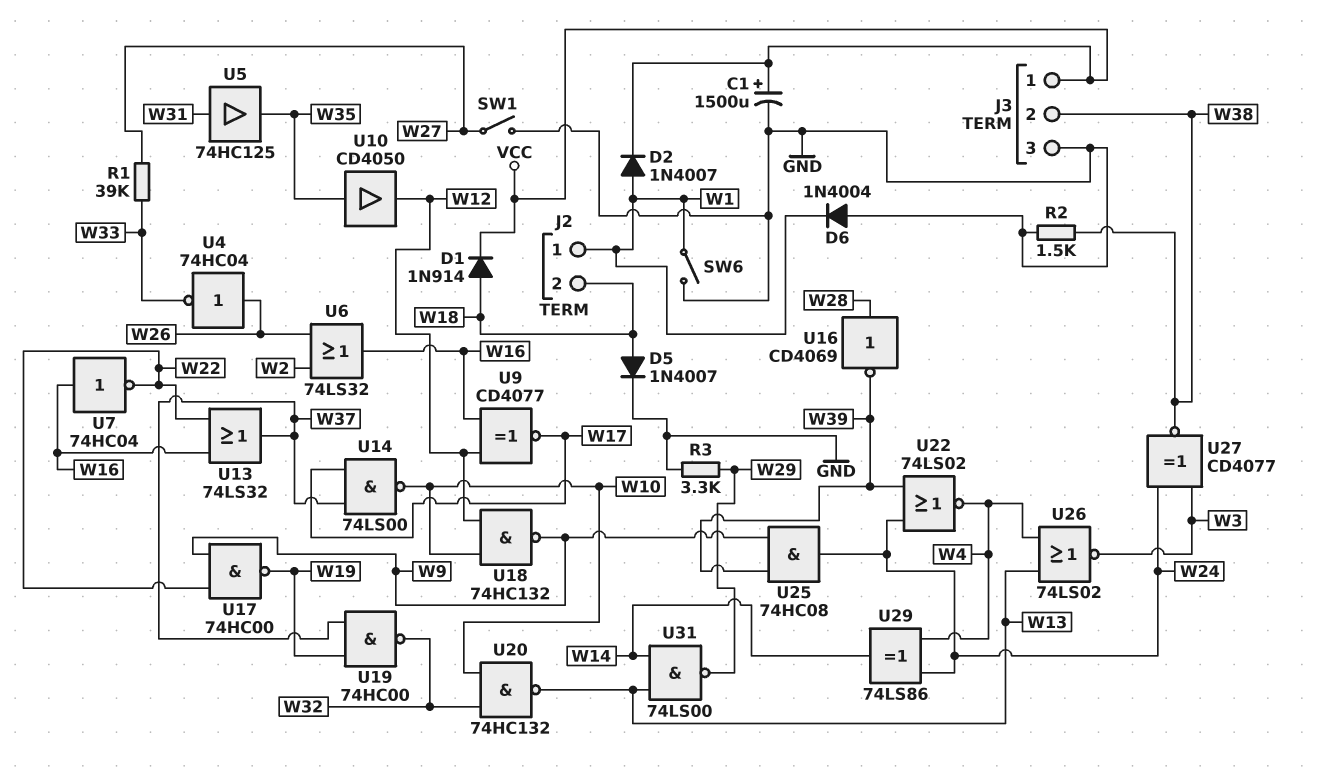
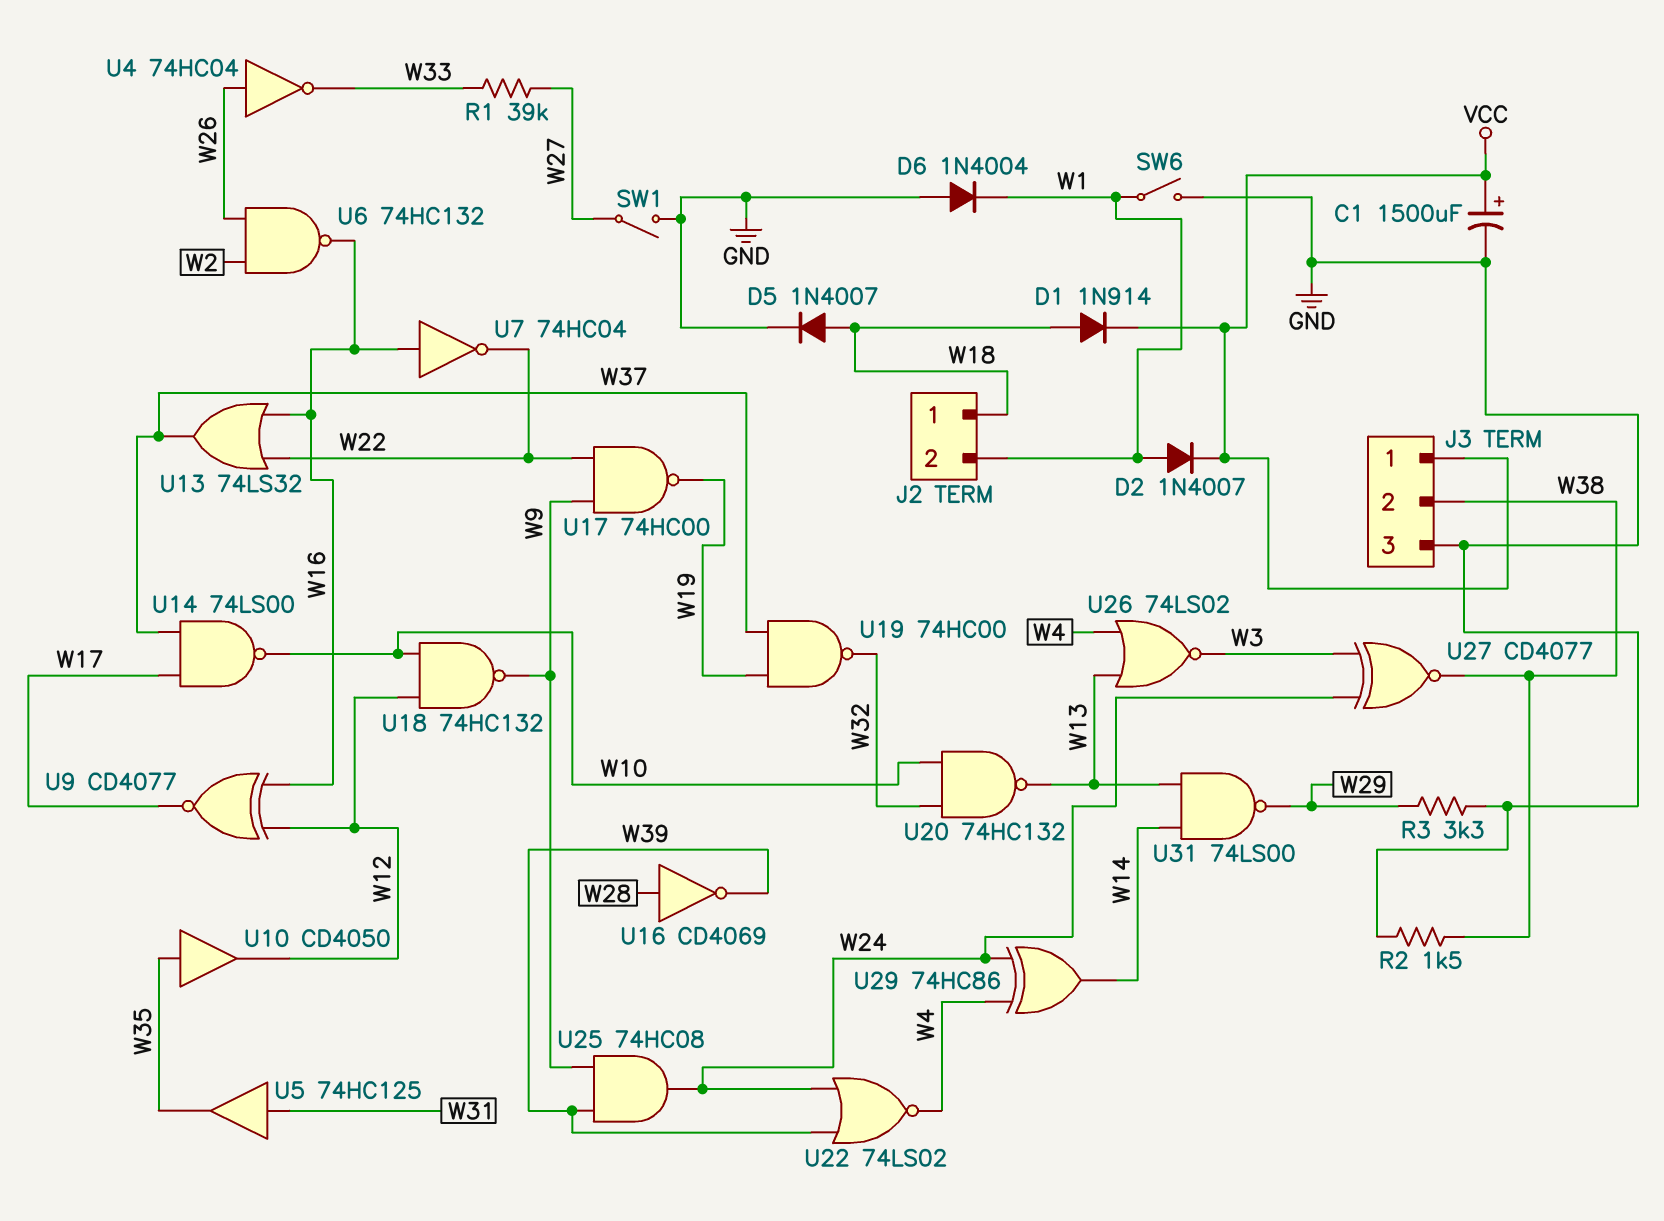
J2 pin 1: W1 -> W18
J2 pin 2: W18 -> W1
U6: OR 74LS32 (in W2, in W26, out W16) -> NAND 74HC132 (in W2, in W26, out W16)
U29: XOR 74LS86 (in W4, in W24, out W14) -> XOR 74HC86 (in W4, in W24, out W14)

